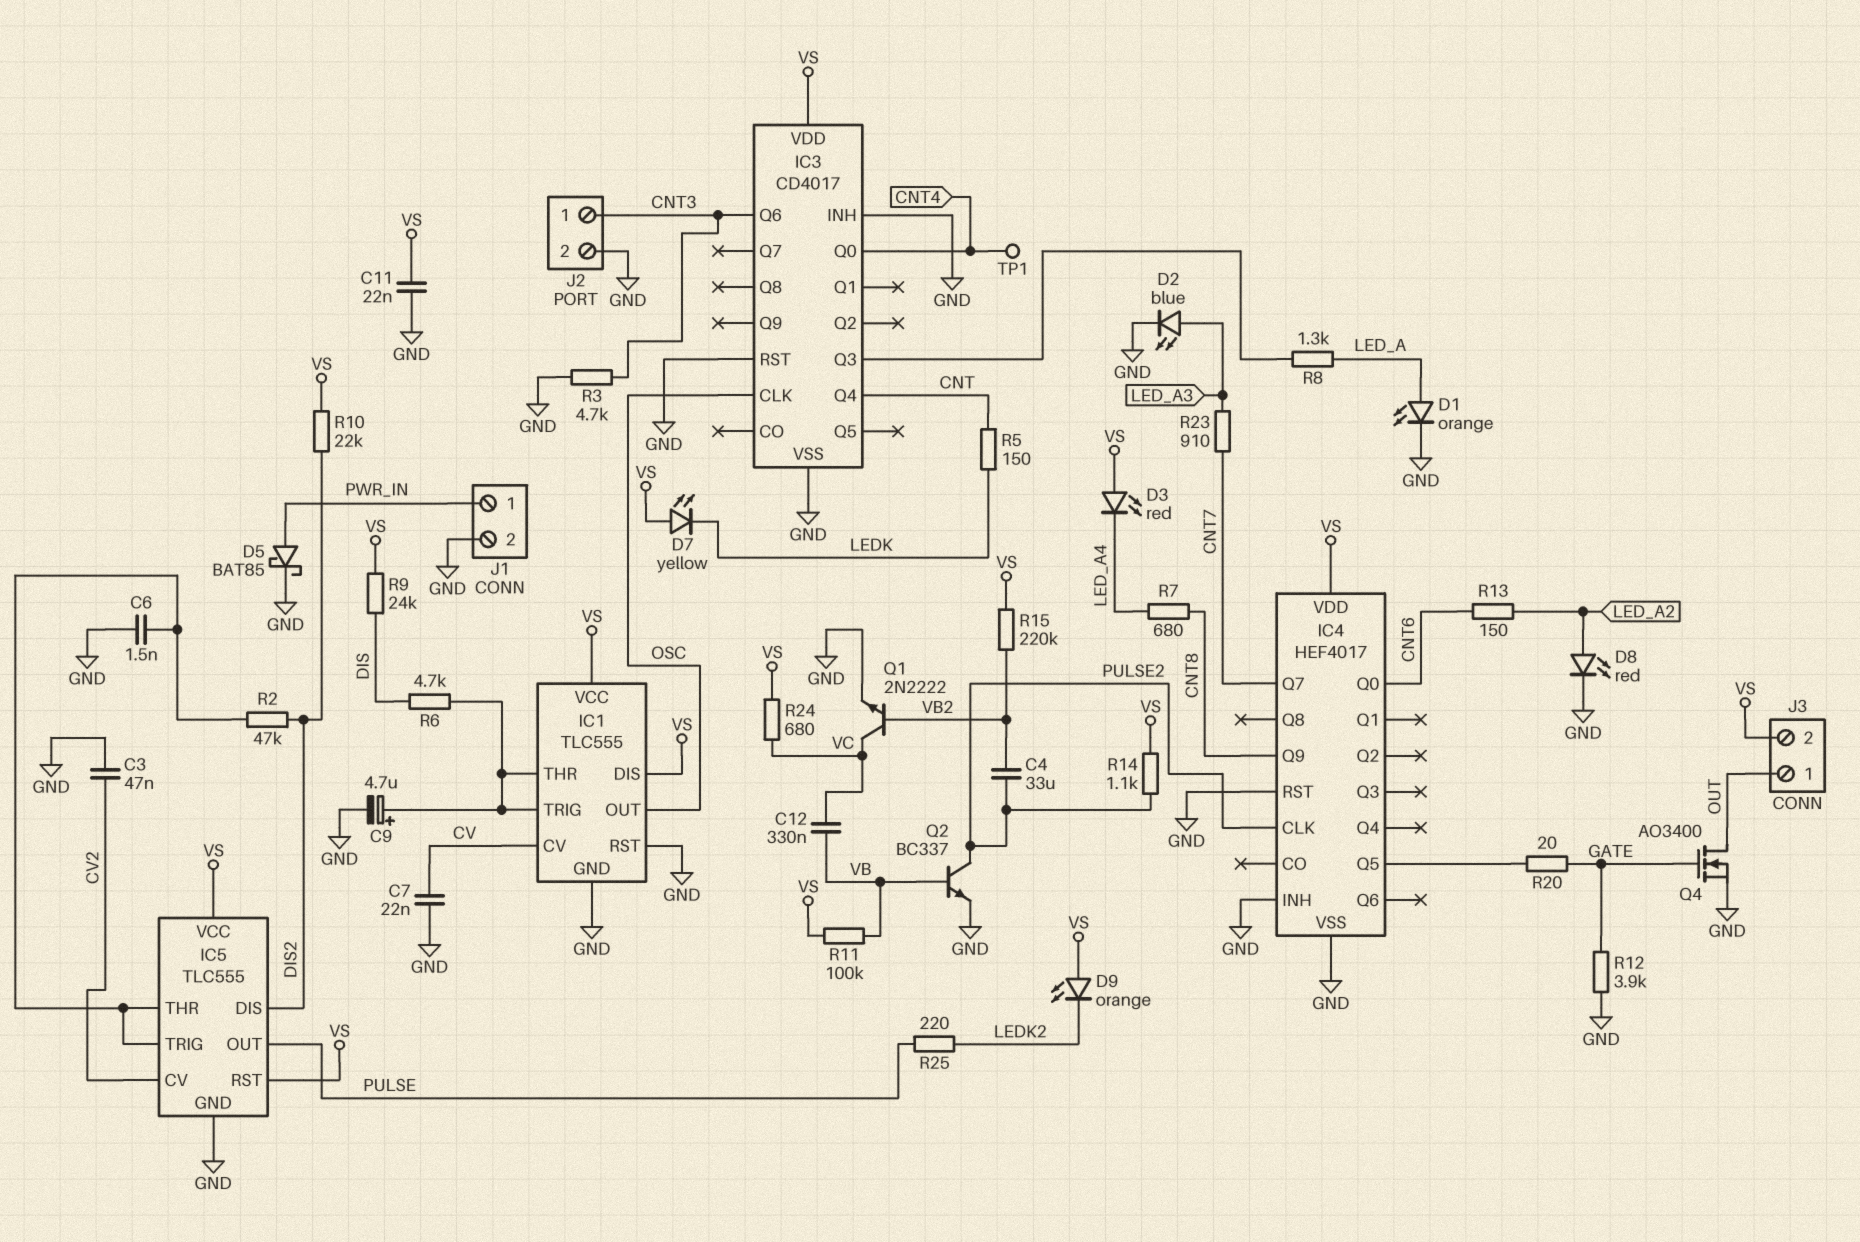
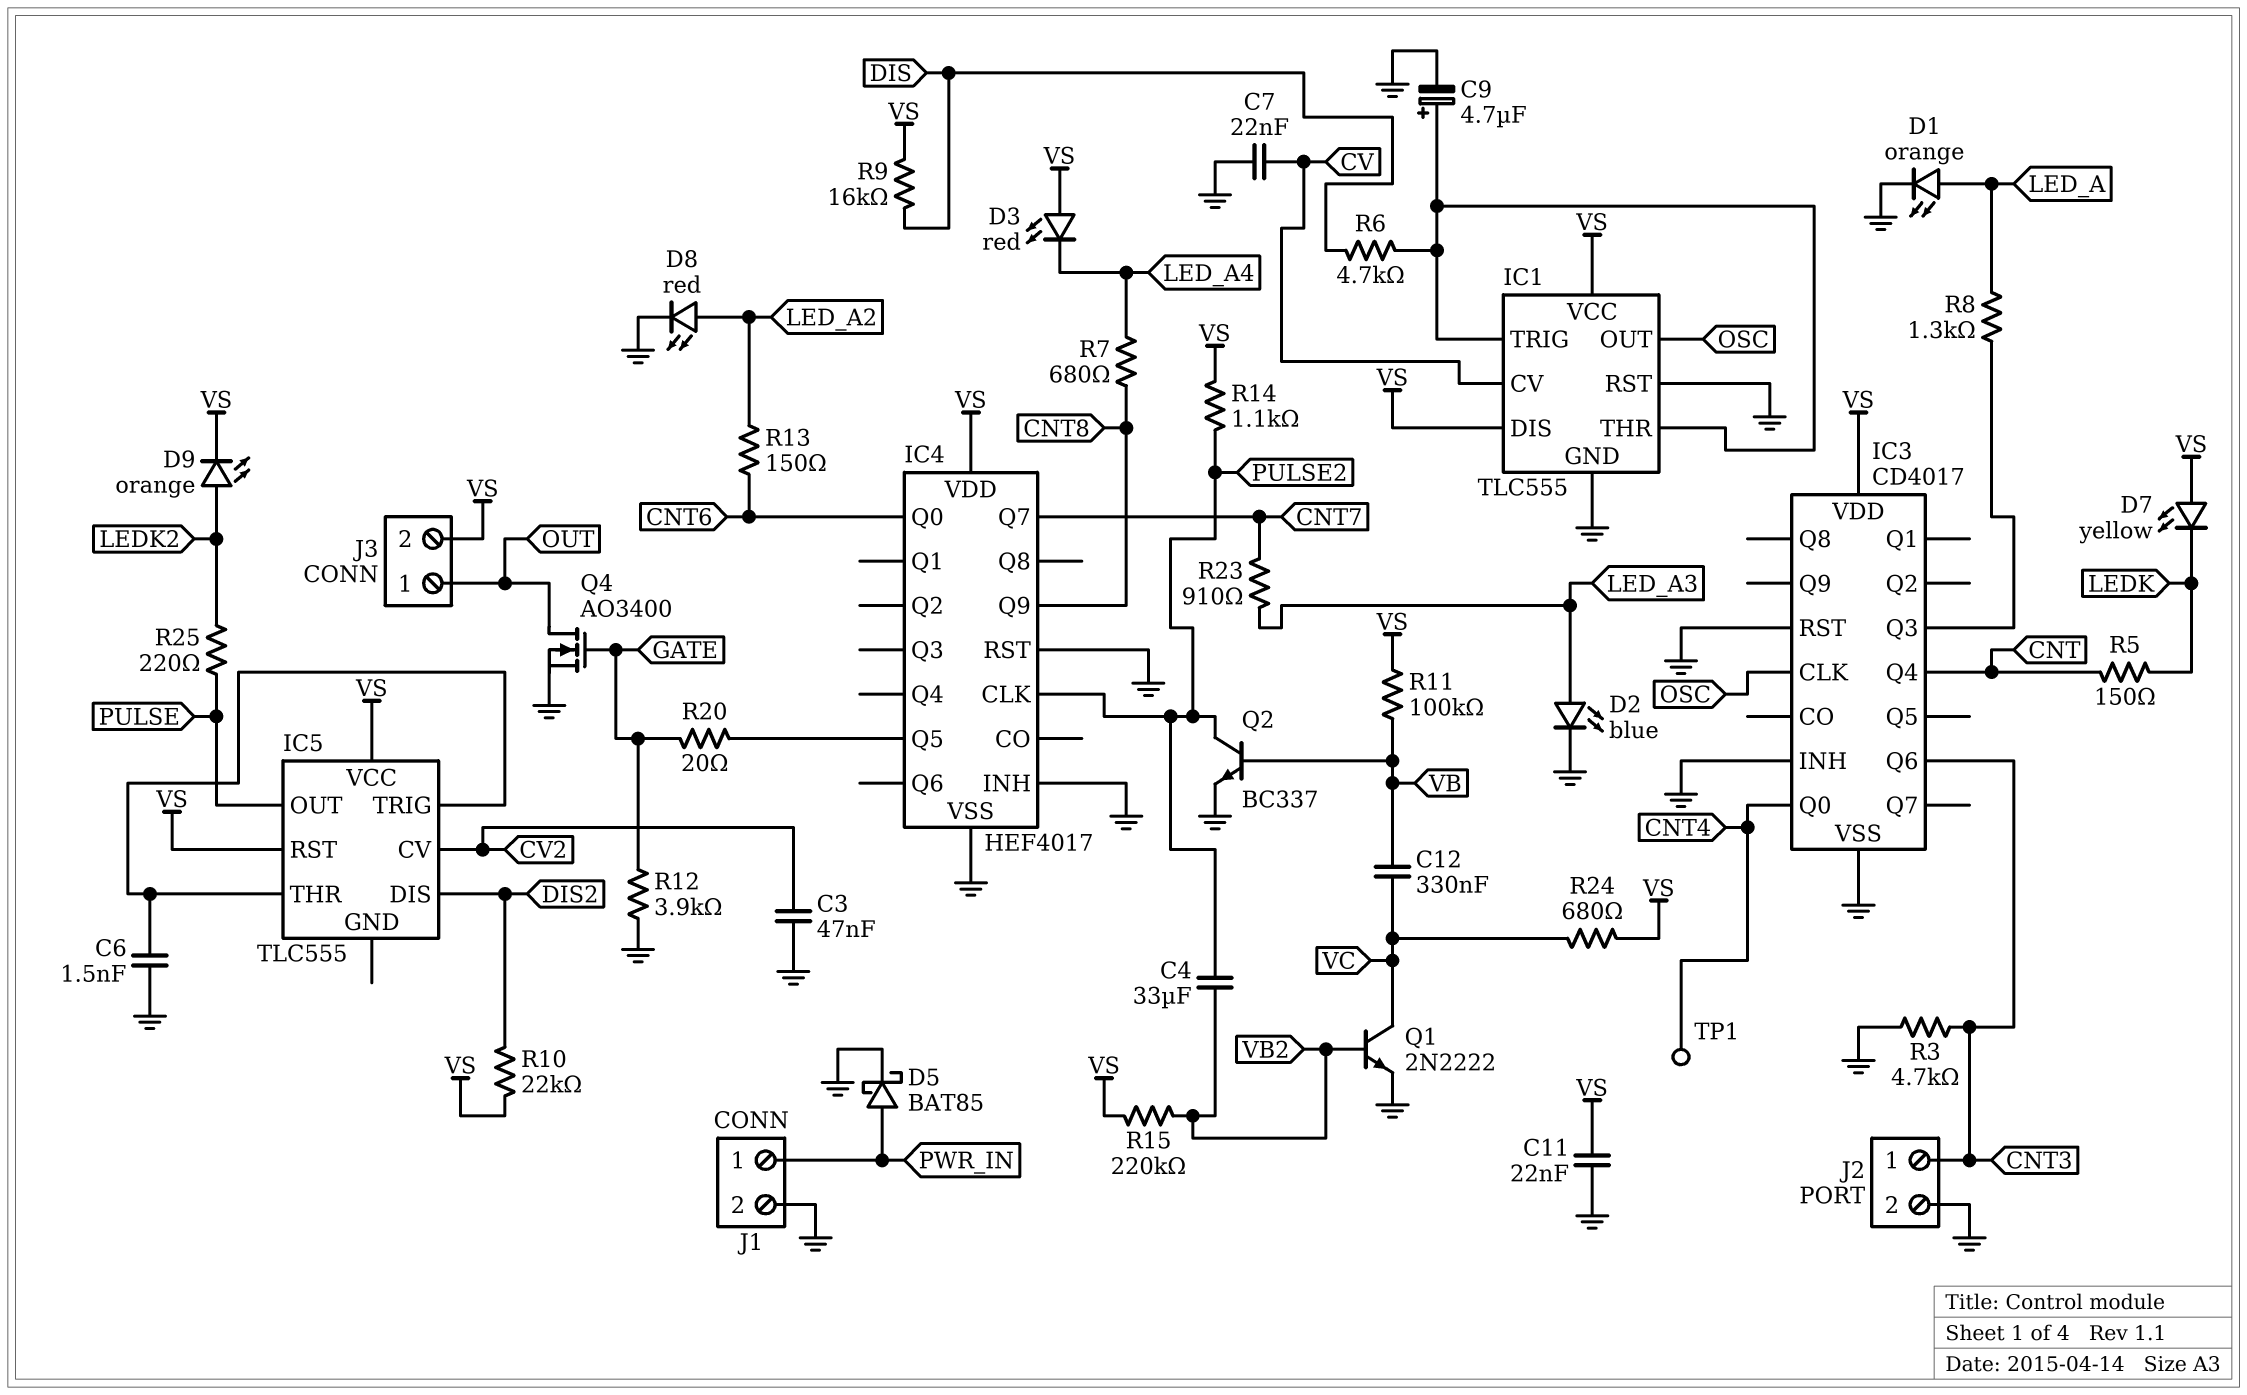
D9: LED orange (A VS, K LEDK2) -> LED orange (A LEDK2, K VS)
IC5 pin GND: GND -> none
R2: 47k (DIS2, IC5/THR) -> none
R9: 24k (DIS, VS) -> 16k (DIS, VS)

